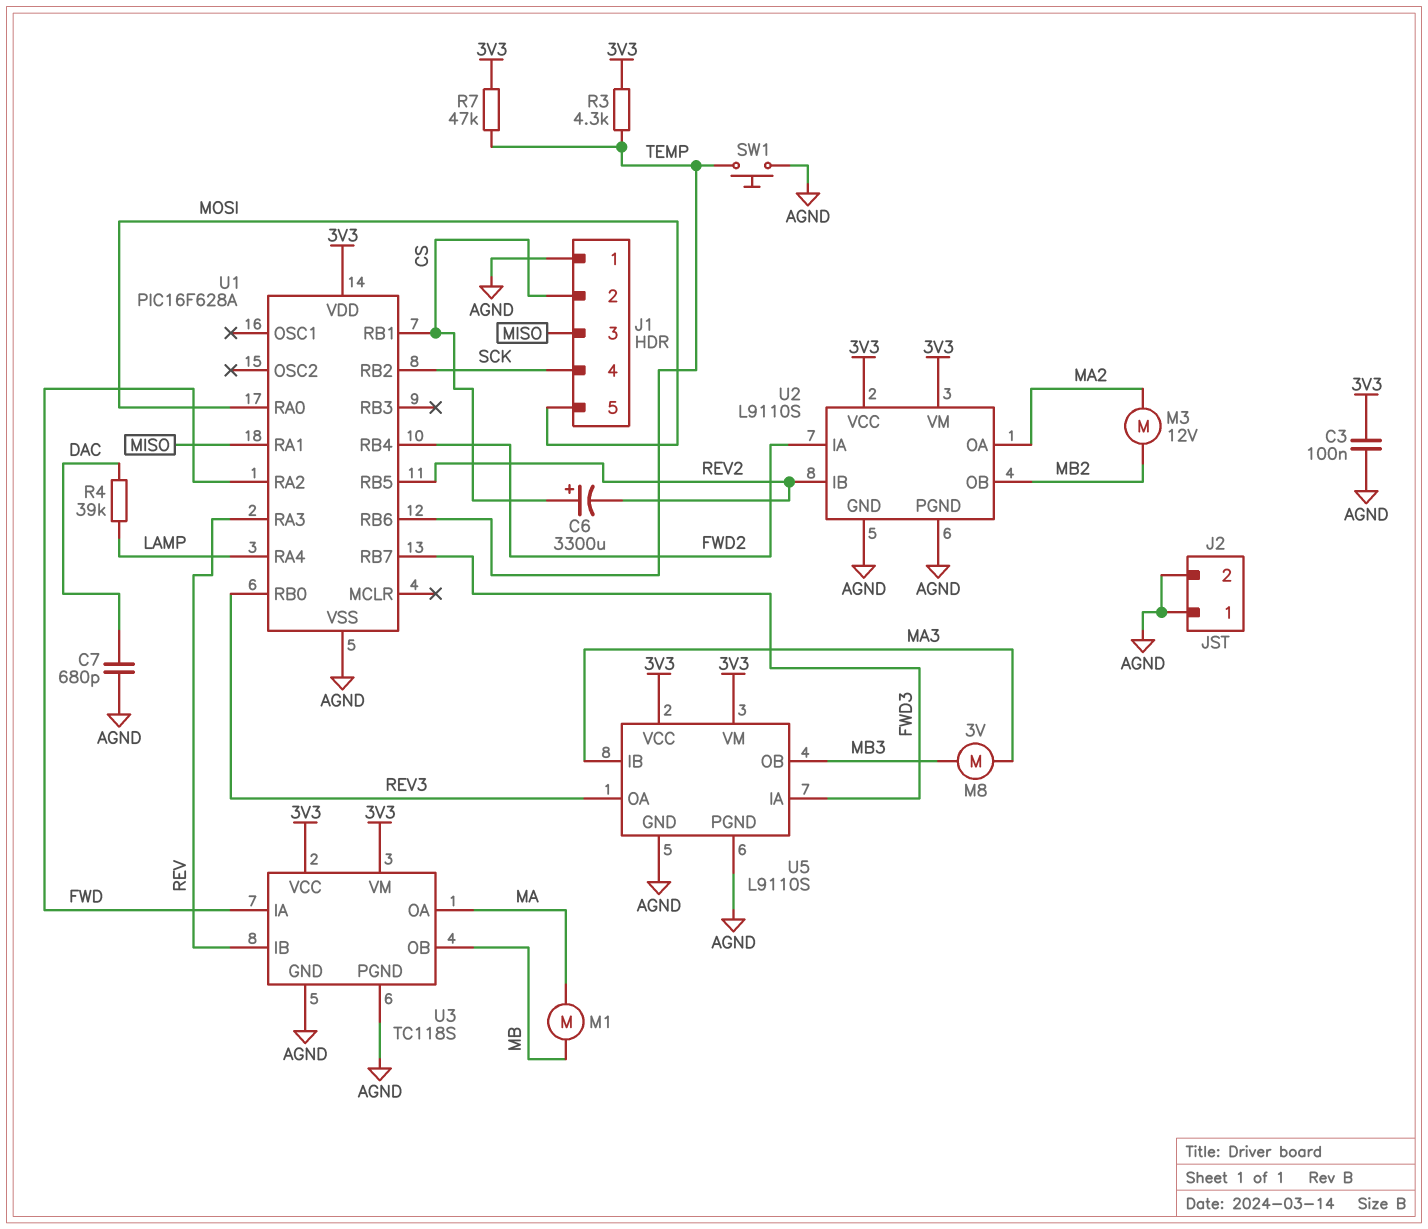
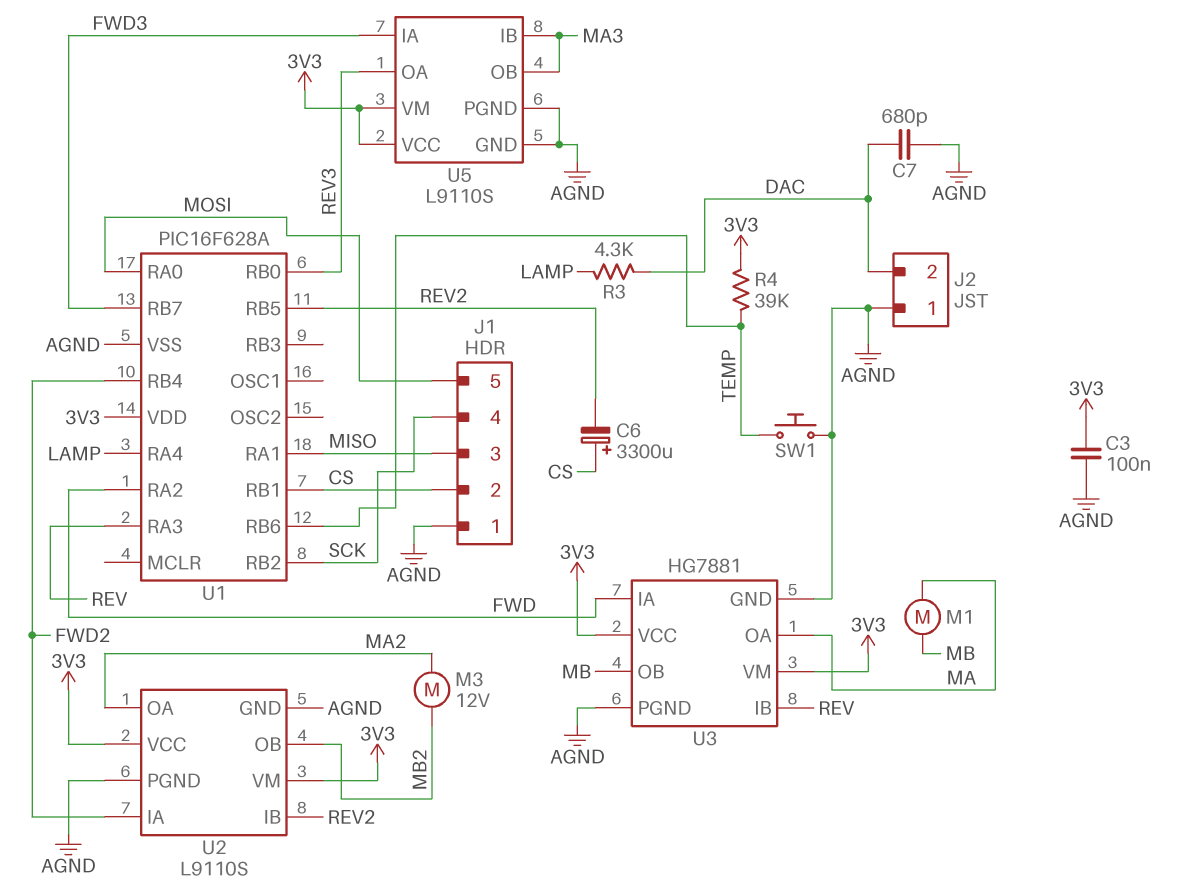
J2 pin 2: AGND -> DAC
M8: motor 3V (MA3, MB3) -> none
R3: 4.3k (3V3, TEMP) -> 4.3k (DAC, LAMP)
R4: 39k (DAC, LAMP) -> 39k (3V3, TEMP)
R7: 47k (3V3, TEMP) -> none
U3: TC118S -> HG7881
U5 pin OB: MB3 -> MA3

